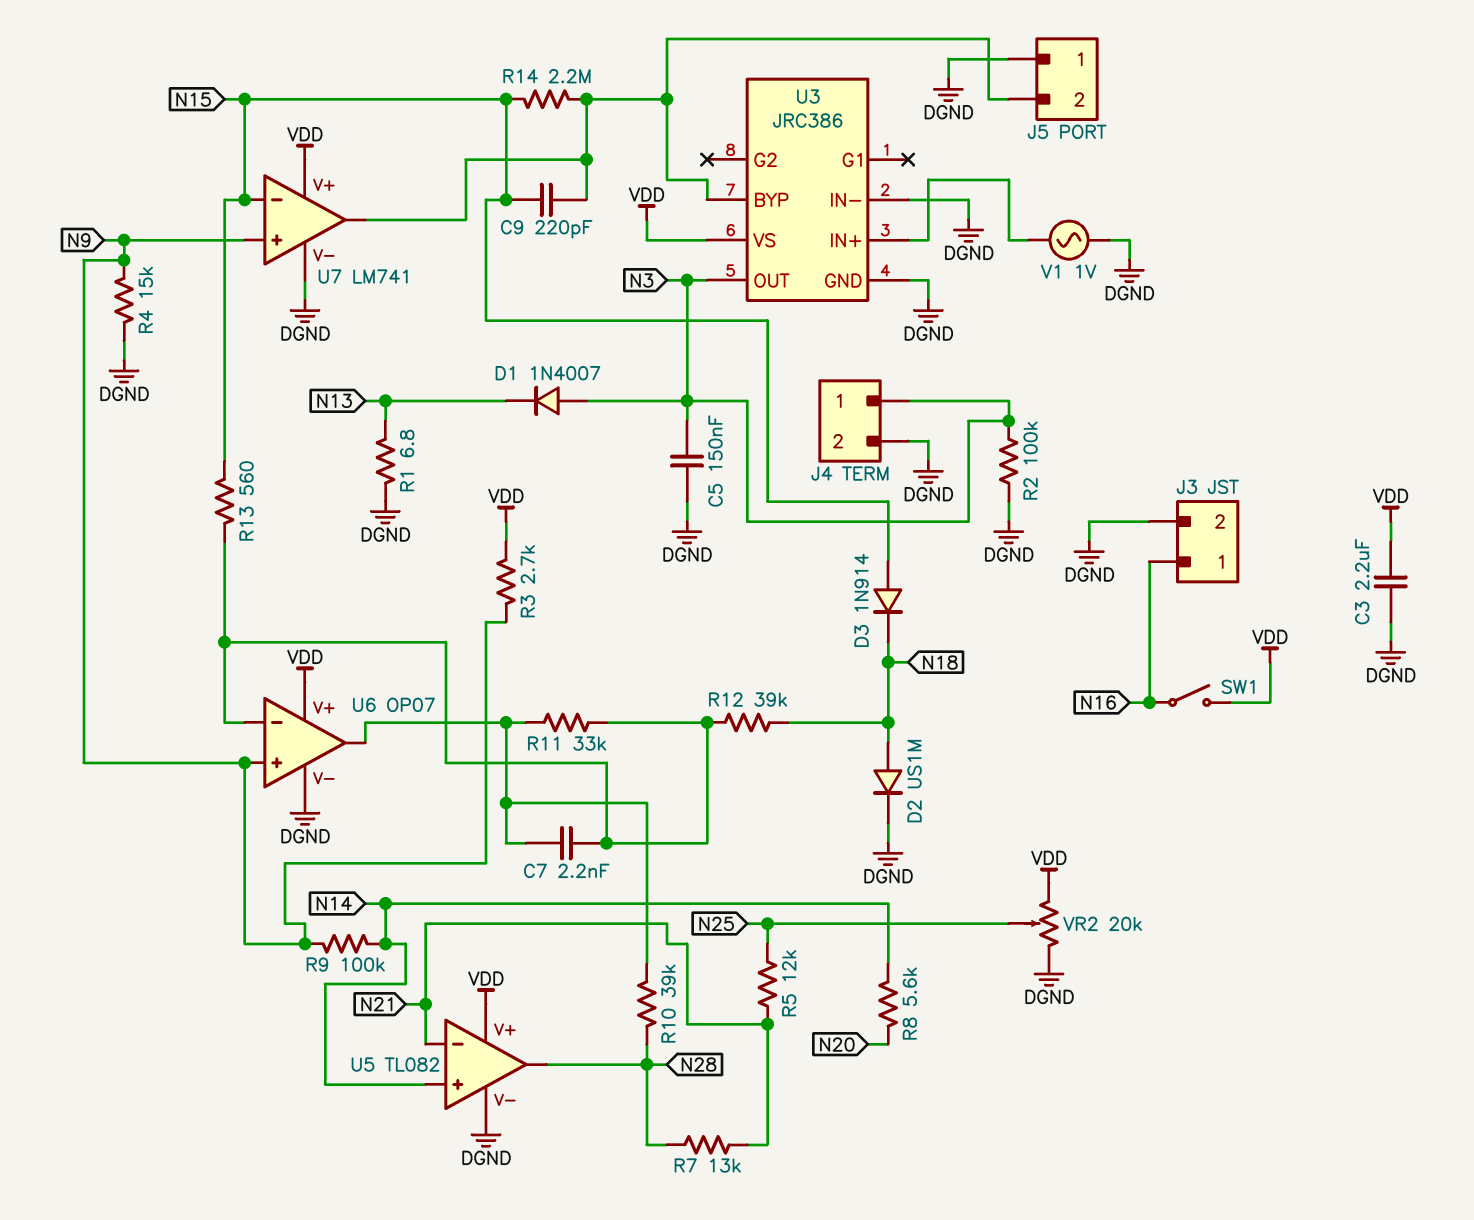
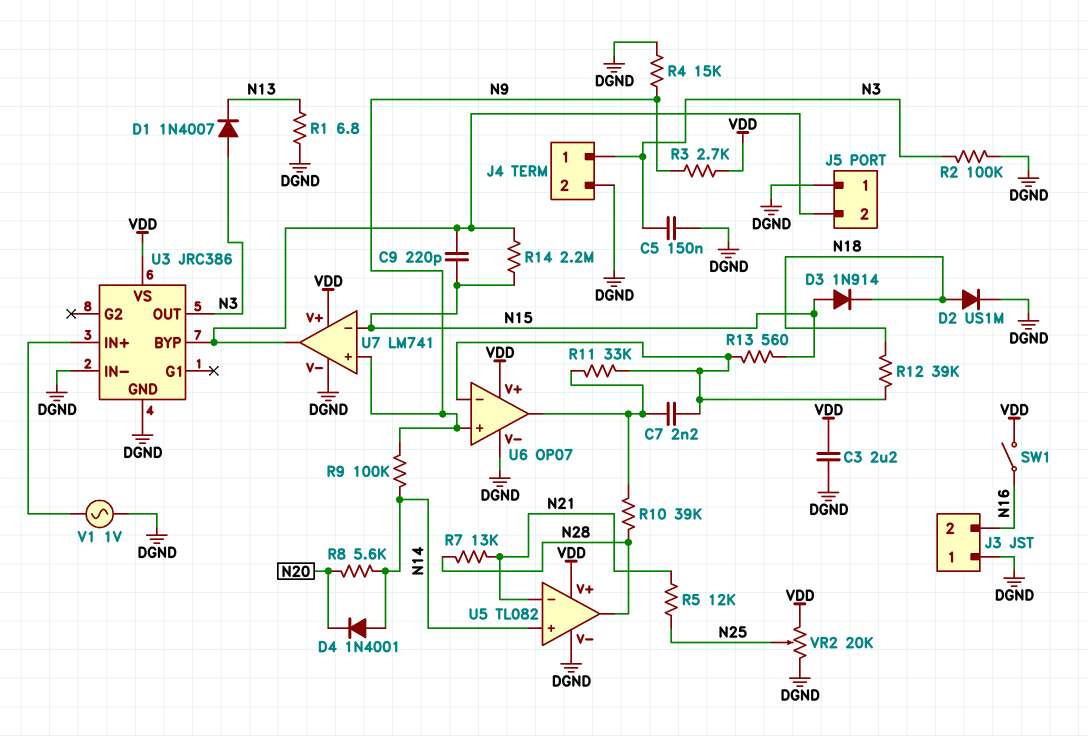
D4: none -> diode 1N4001 (A N14, K N20)
J3 pin 1: N16 -> DGND
J3 pin 2: DGND -> N16

